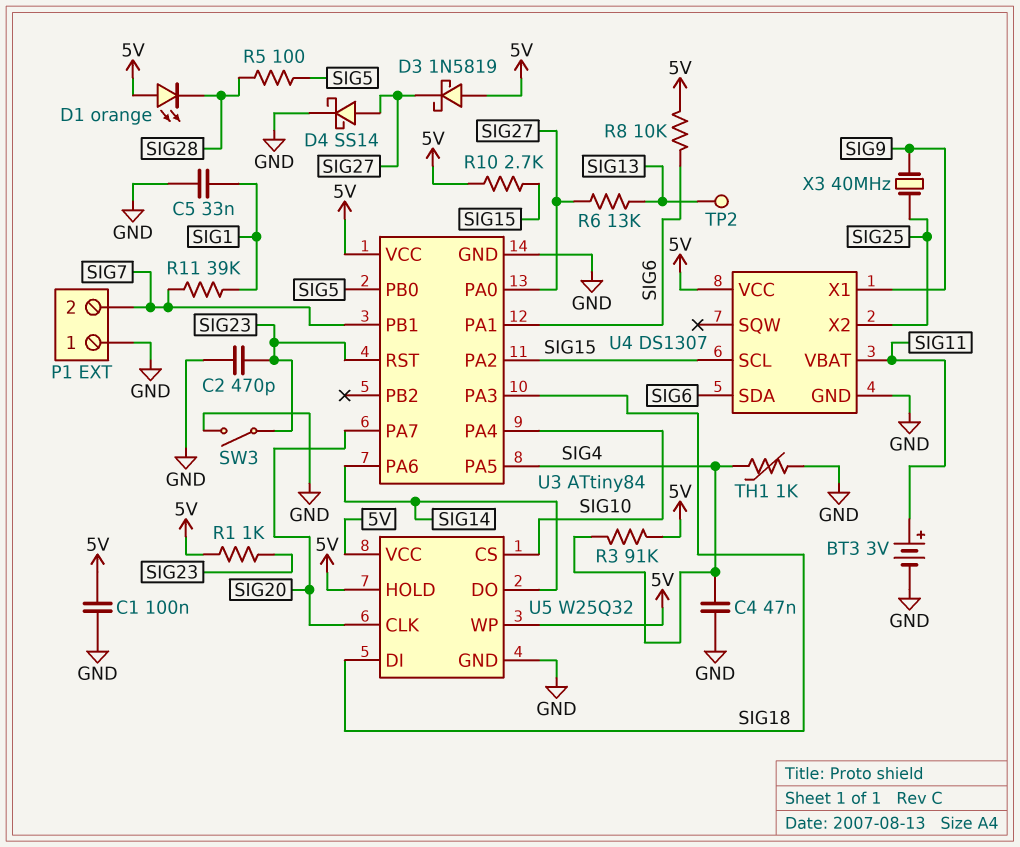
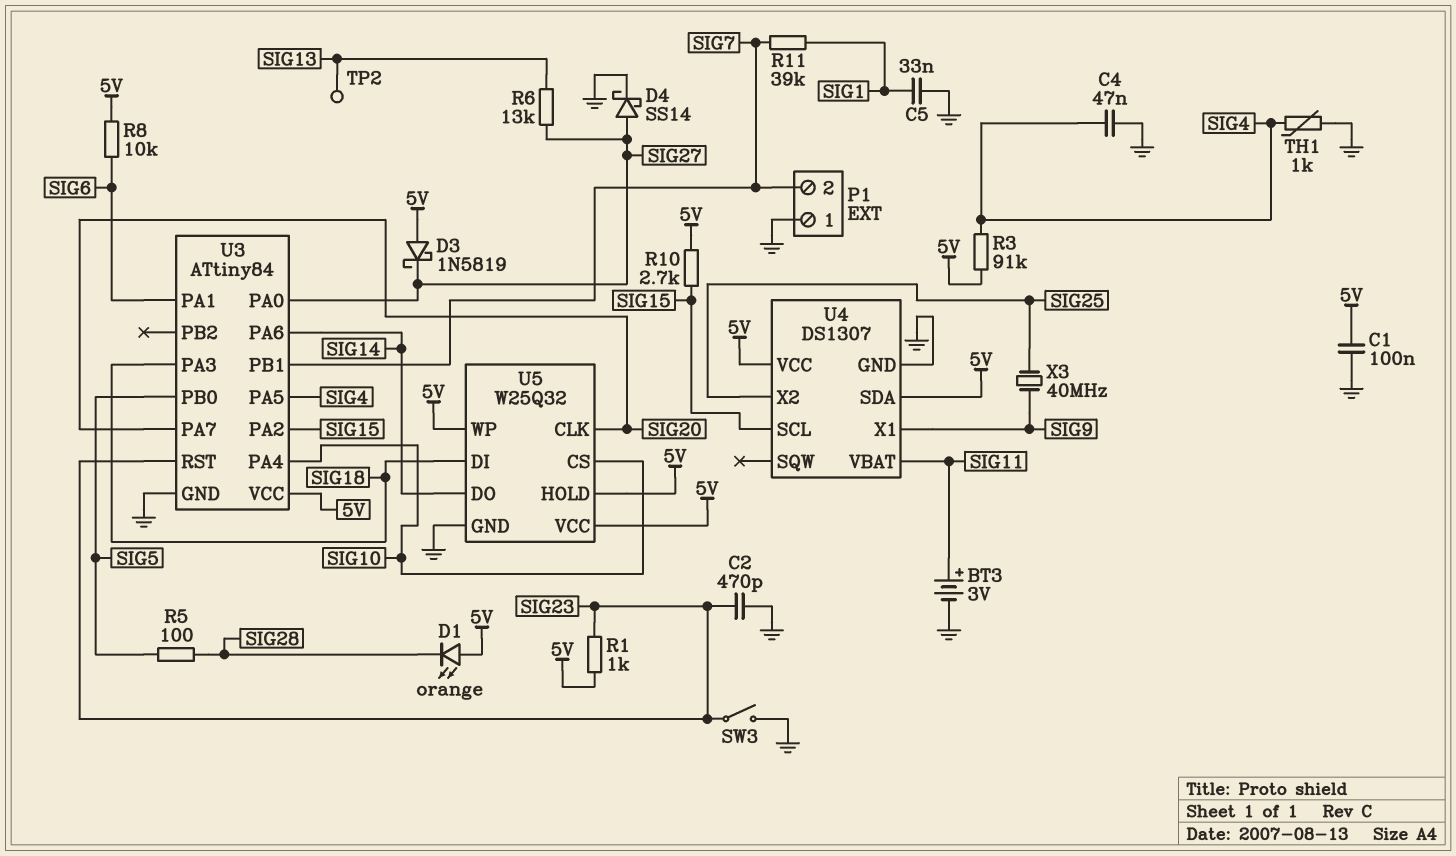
U4 pin SDA: SIG6 -> 5V

